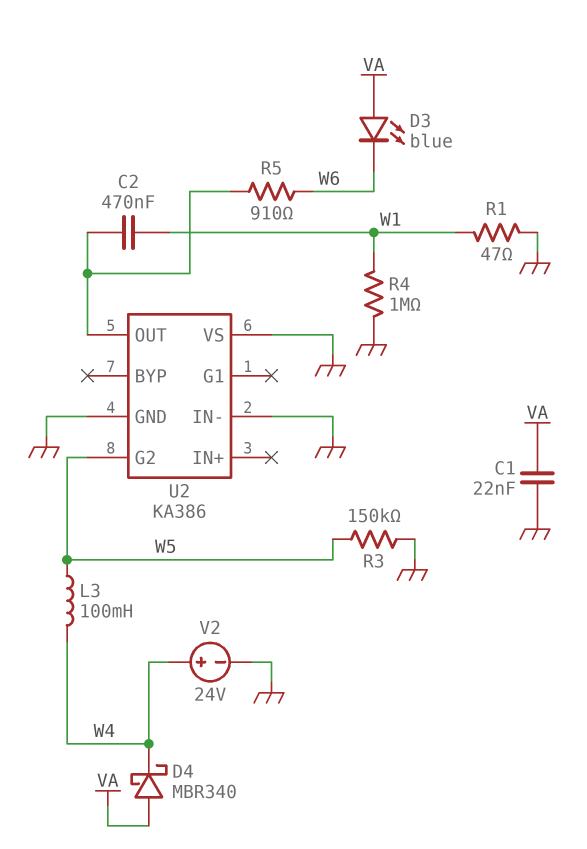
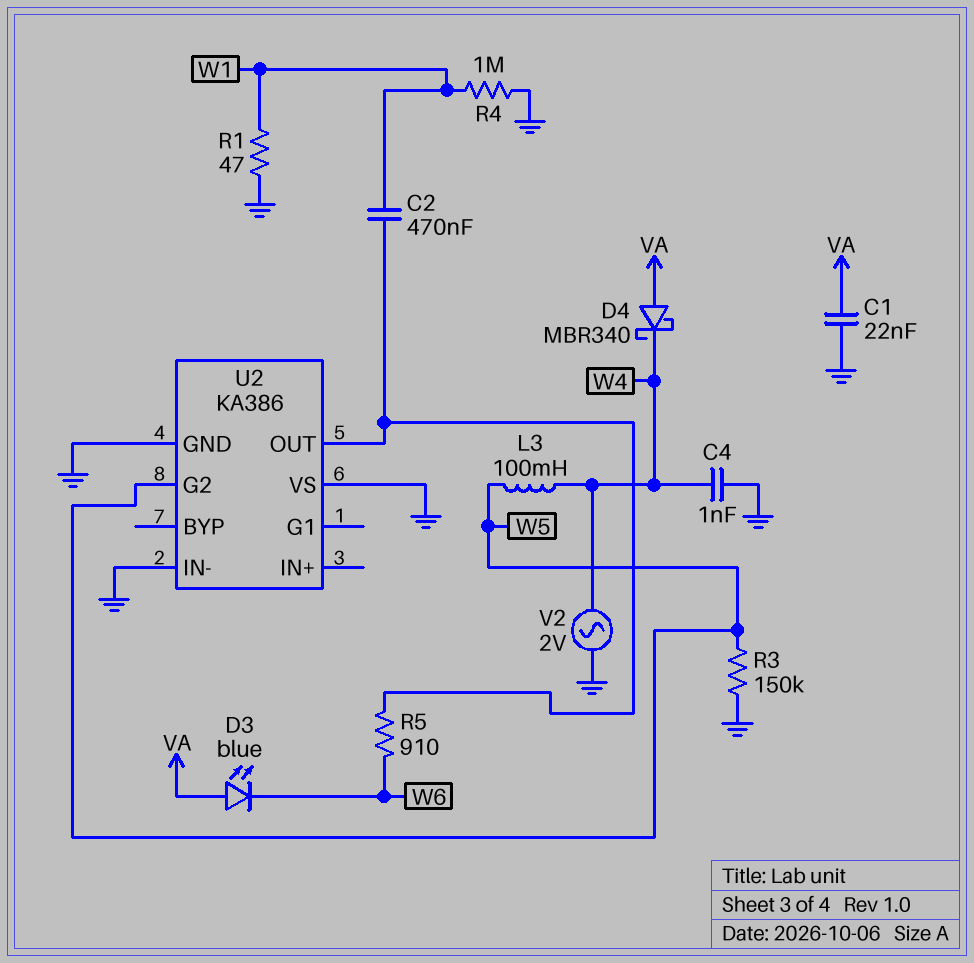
C4: none -> 1nF (GND, W4)
V2: 24V (plus W4, minus GND) -> AC 2V (GND, W4)

